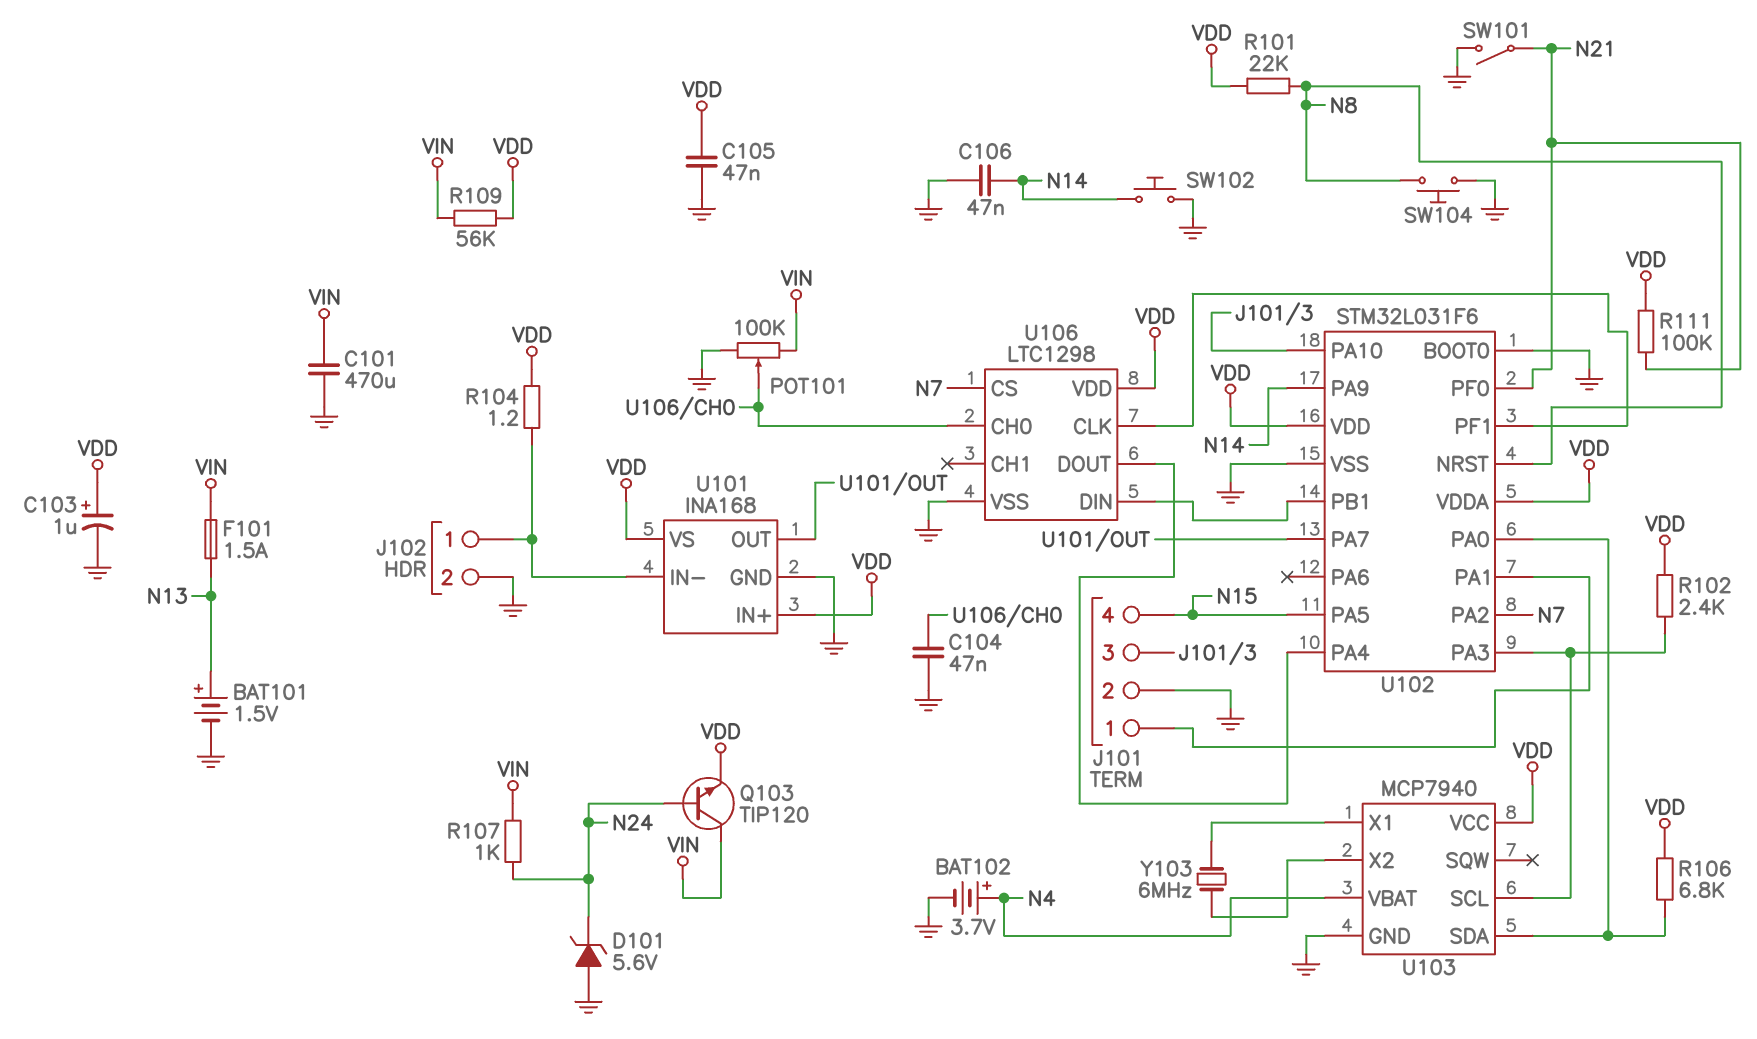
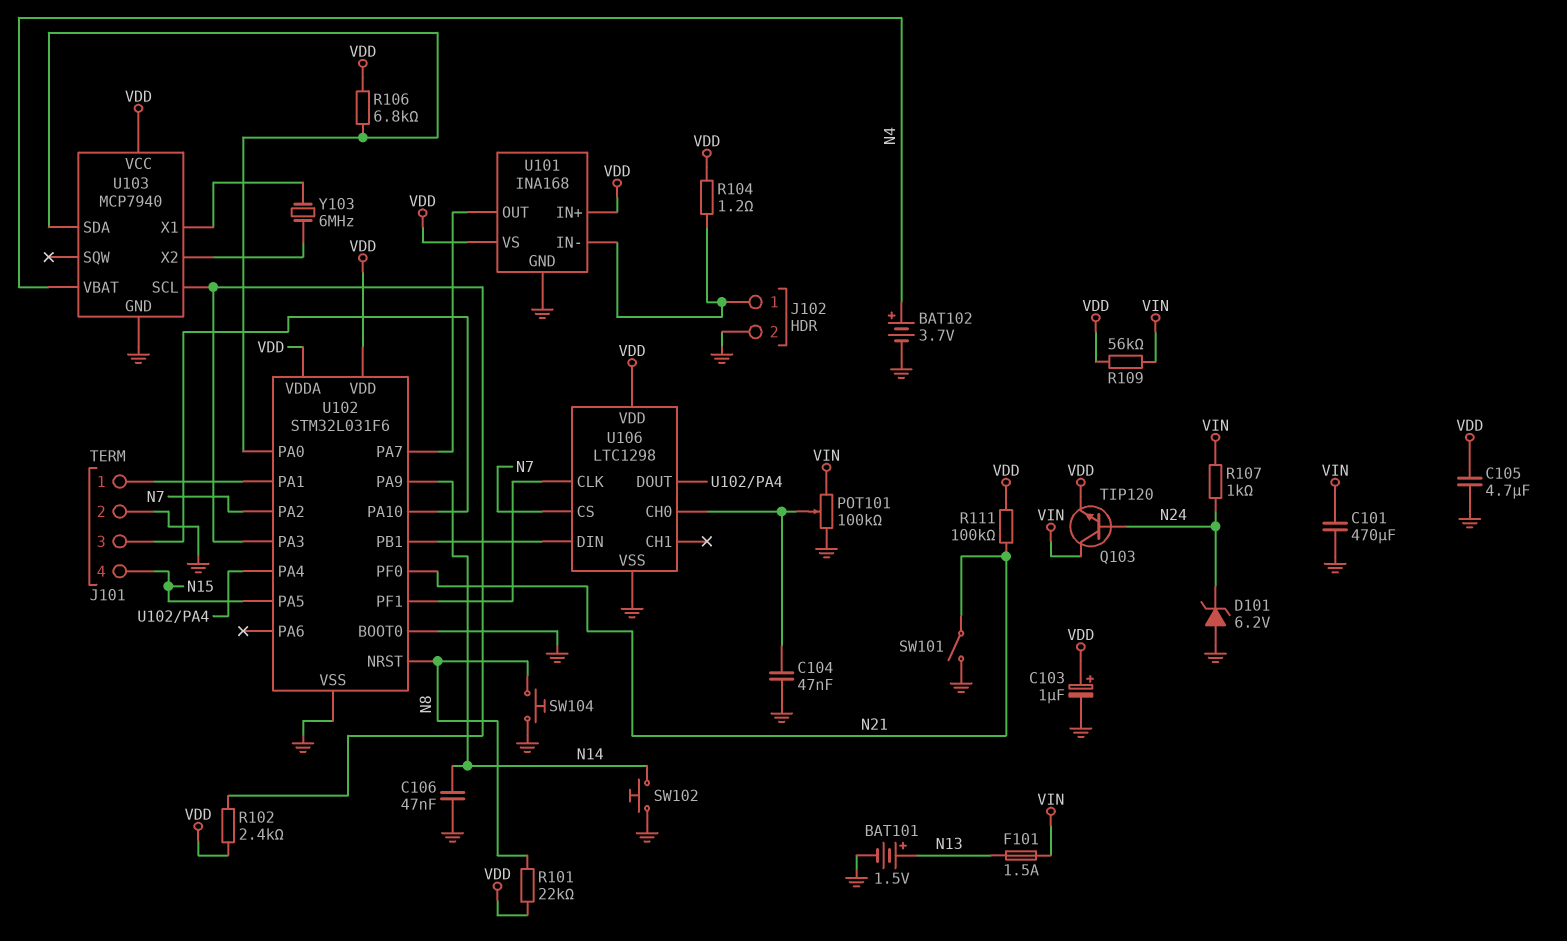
C105: 47nF (GND, VDD) -> 4.7uF (GND, VDD)
D101: zener 5.6V (A GND, K N24) -> zener 6.2V (A GND, K N24)

